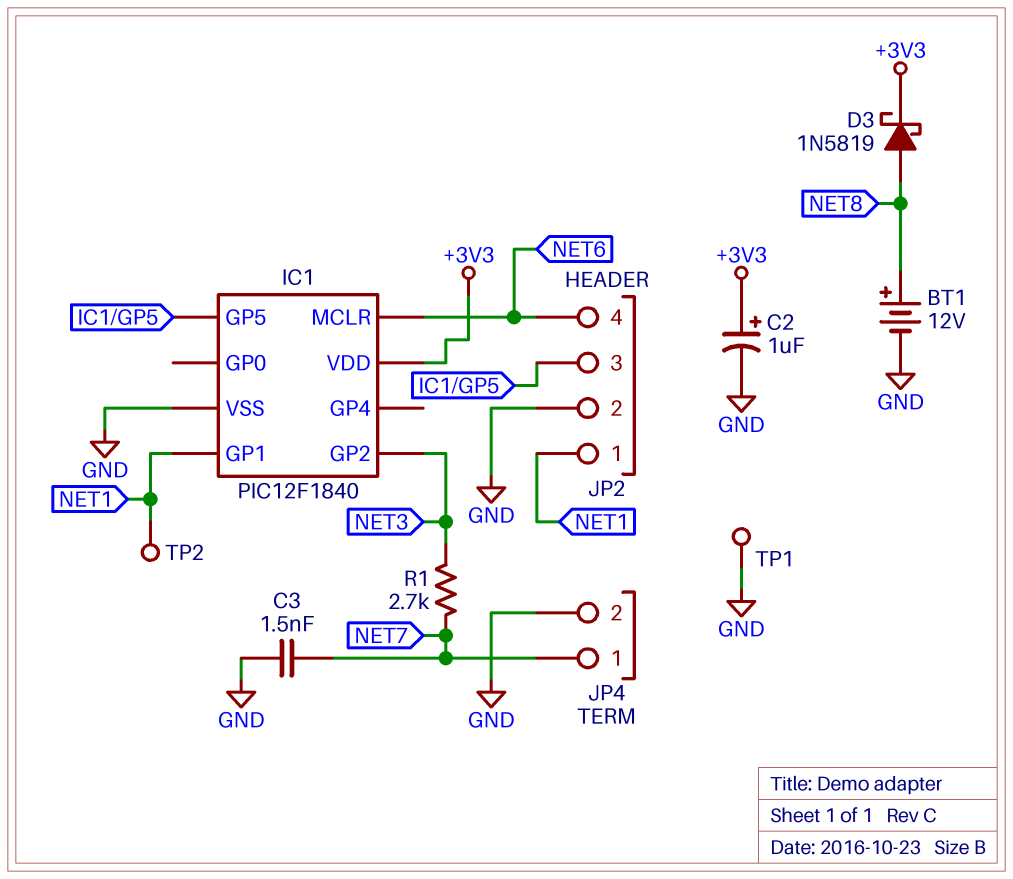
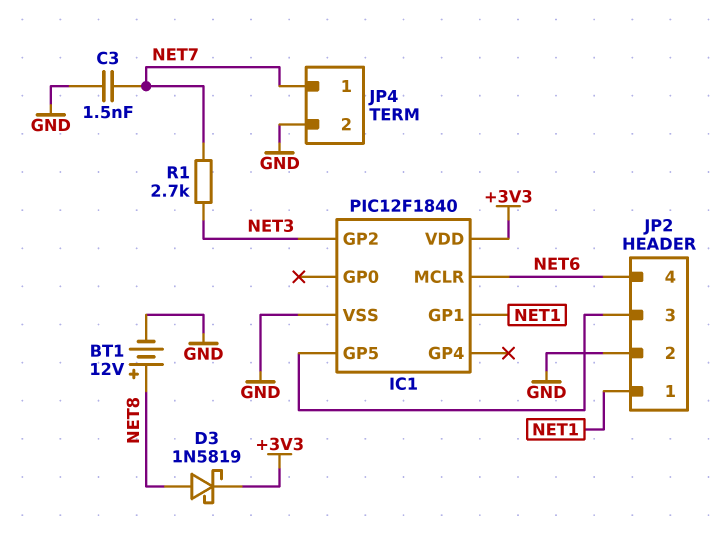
C2: 1uF (plus +3V3, minus GND) -> none
TP1: test point (GND) -> none
TP2: test point (NET1) -> none

